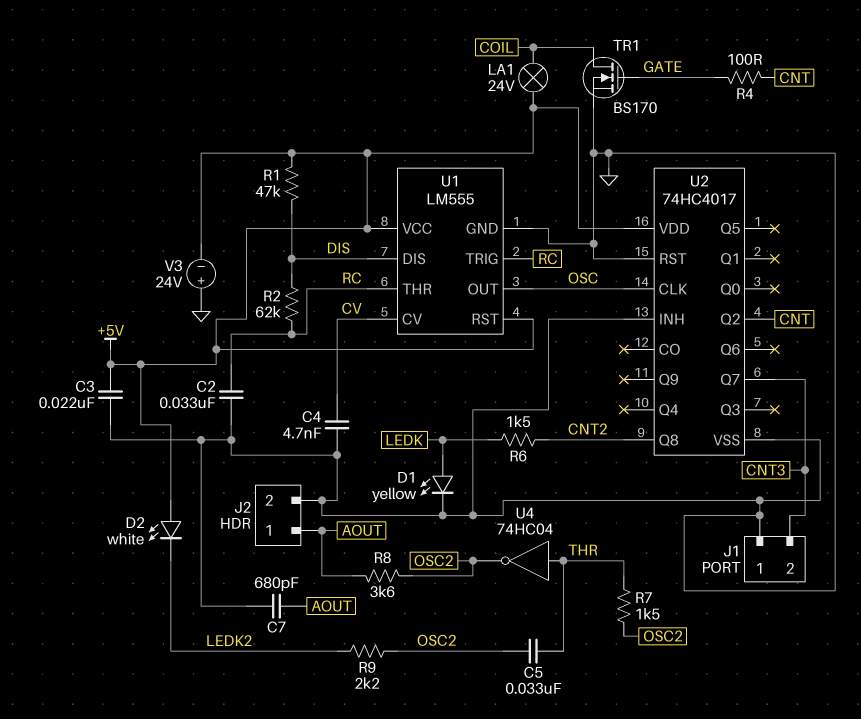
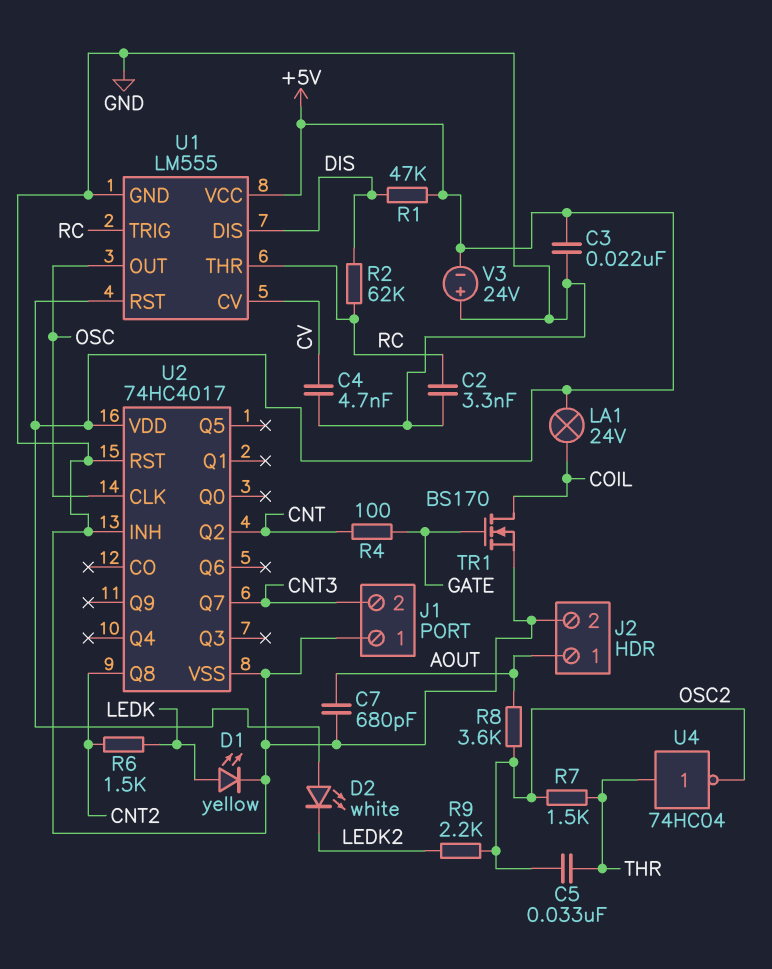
C2: 33nF (GND, RC) -> 3.3nF (GND, RC)

